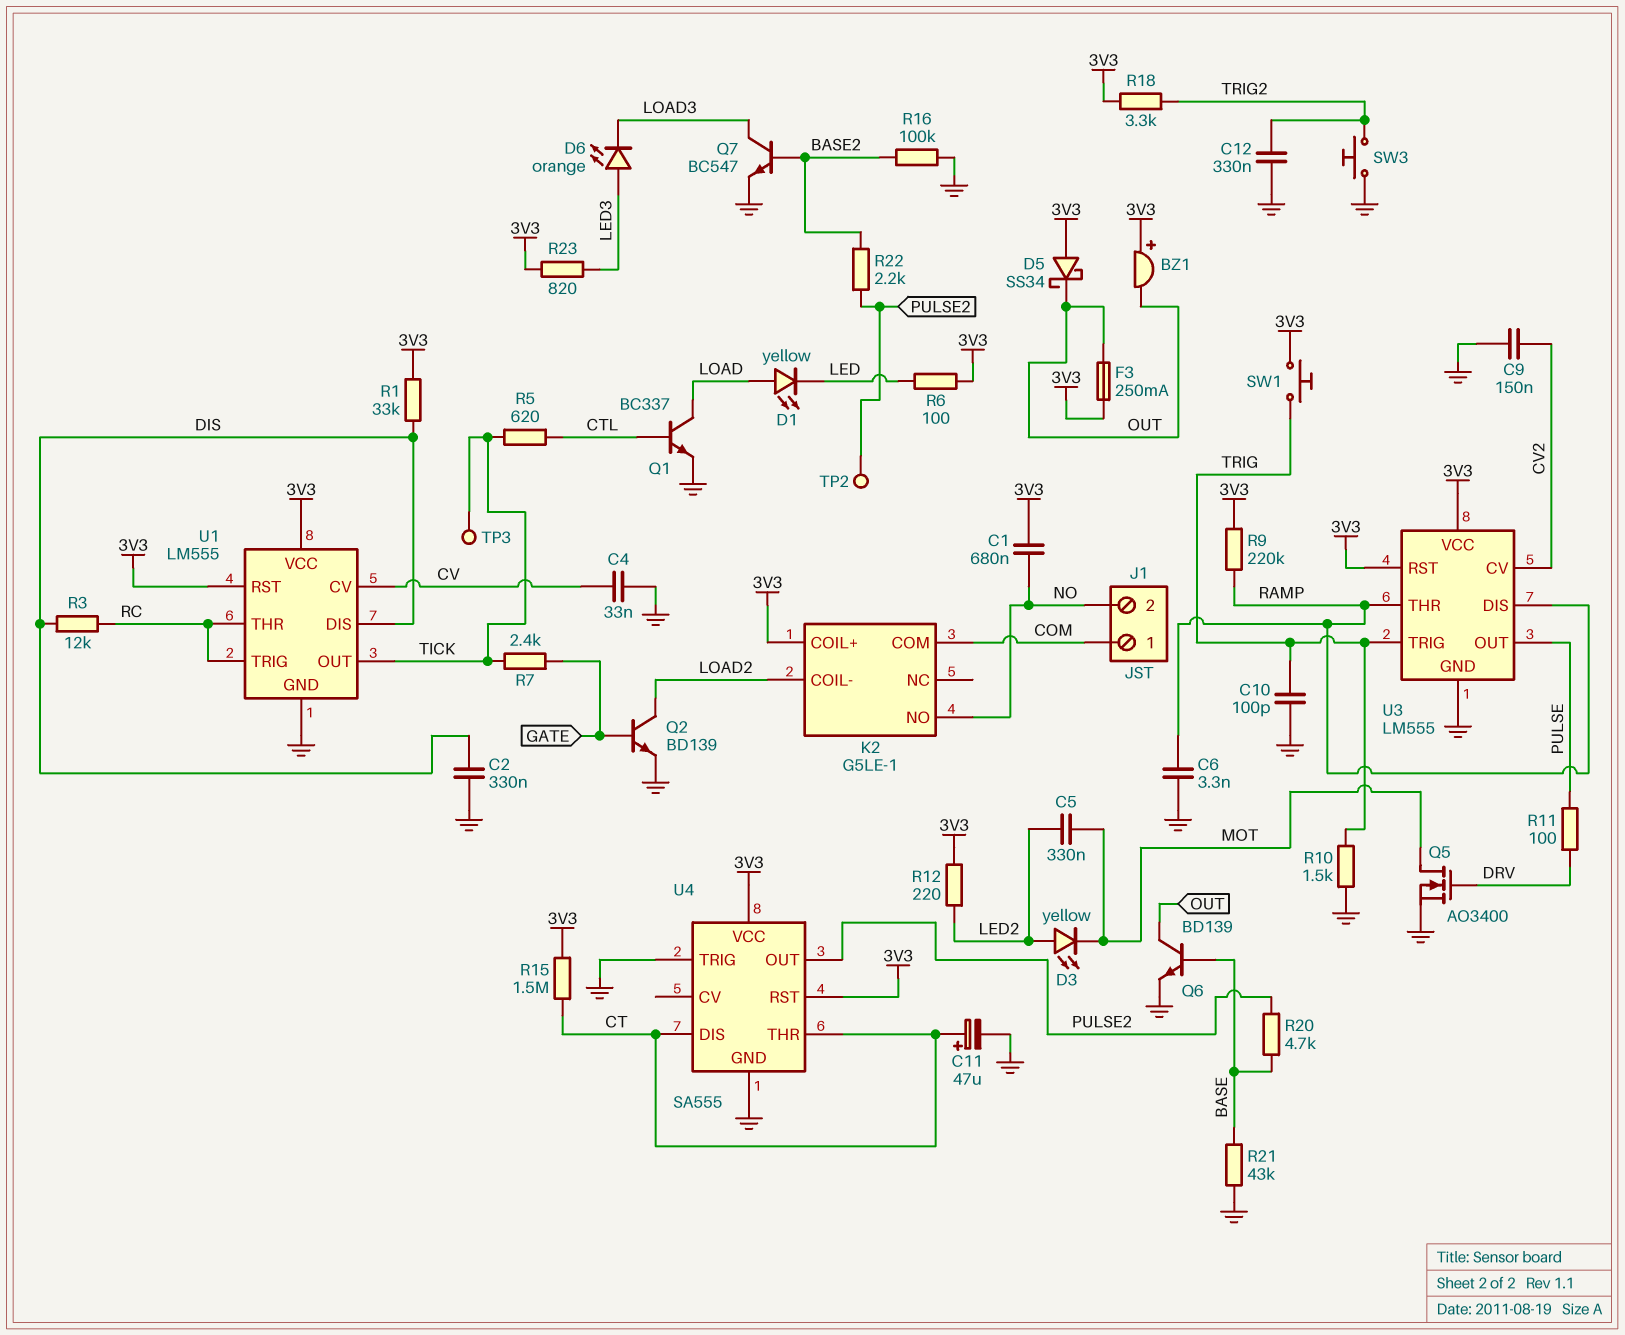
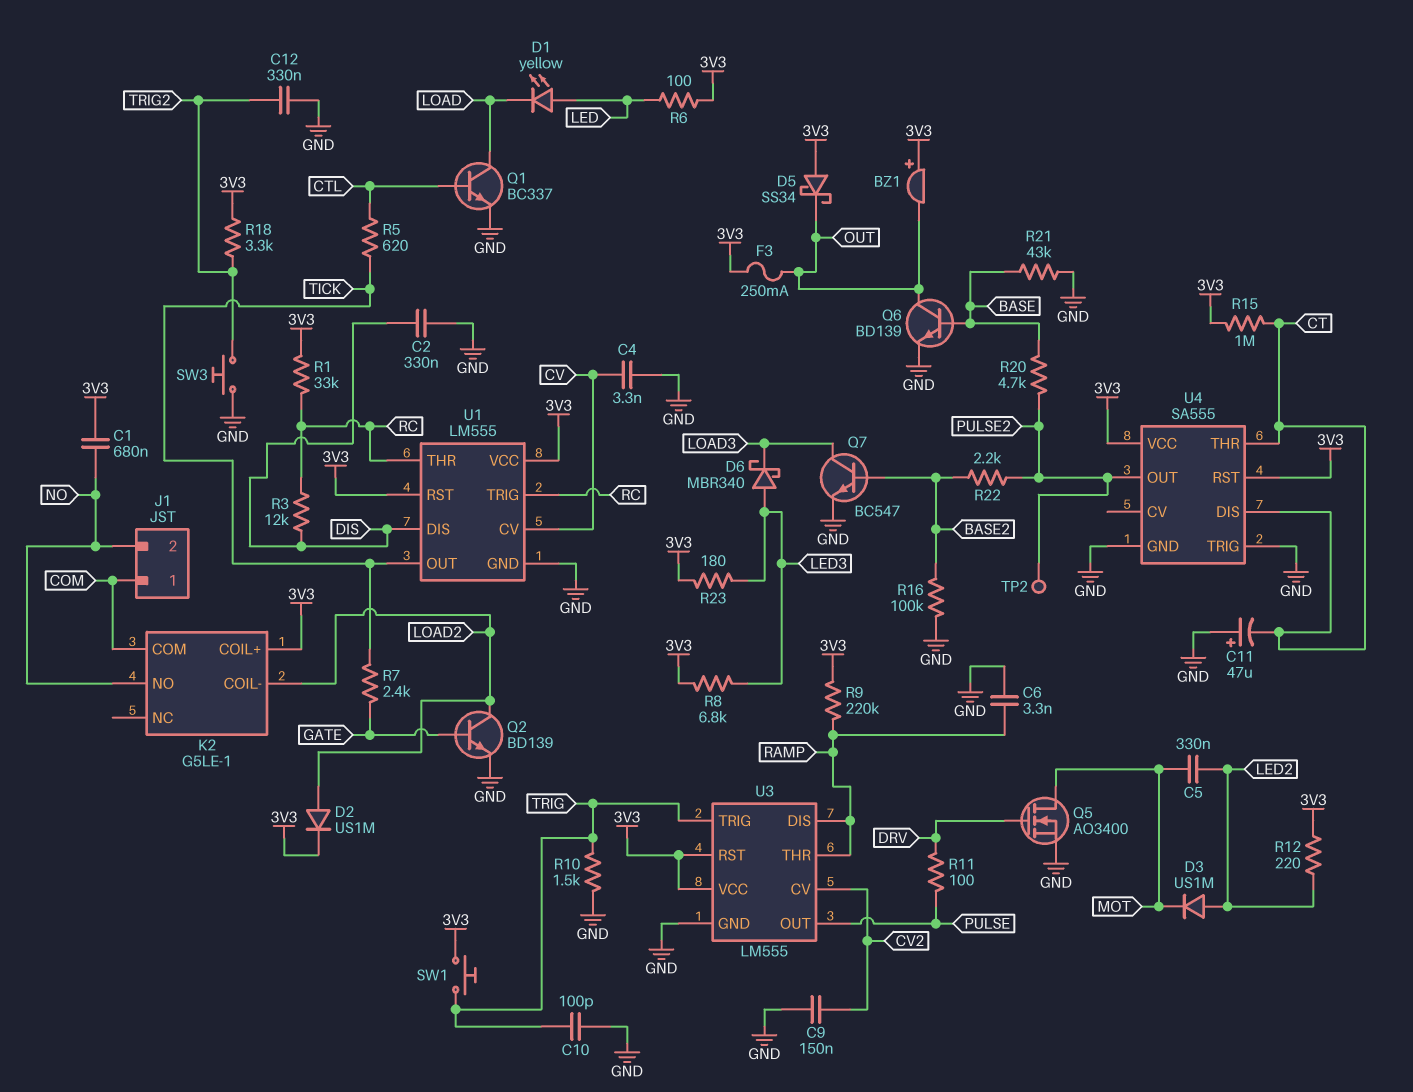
C4: 33nF (CV, GND) -> 3.3nF (CV, GND)
C11: 47uF (plus CT, minus GND) -> 47uF (plus GND, minus CT)
D1: LED yellow (A LOAD, K LED) -> LED yellow (A LED, K LOAD)
D2: none -> diode US1M (A LOAD2, K 3V3)
D3: LED yellow (A LED2, K MOT) -> diode US1M (A LED2, K MOT)
D6: LED orange (A LED3, K LOAD3) -> schottky MBR340 (A LED3, K LOAD3)
R1: 33k (3V3, DIS) -> 33k (3V3, RC)
R8: none -> 6.8k (3V3, LED3)
R15: 1.5M (3V3, CT) -> 1M (3V3, CT)
R23: 820 (3V3, LED3) -> 180 (3V3, LED3)
TP3: test point (TICK) -> none

